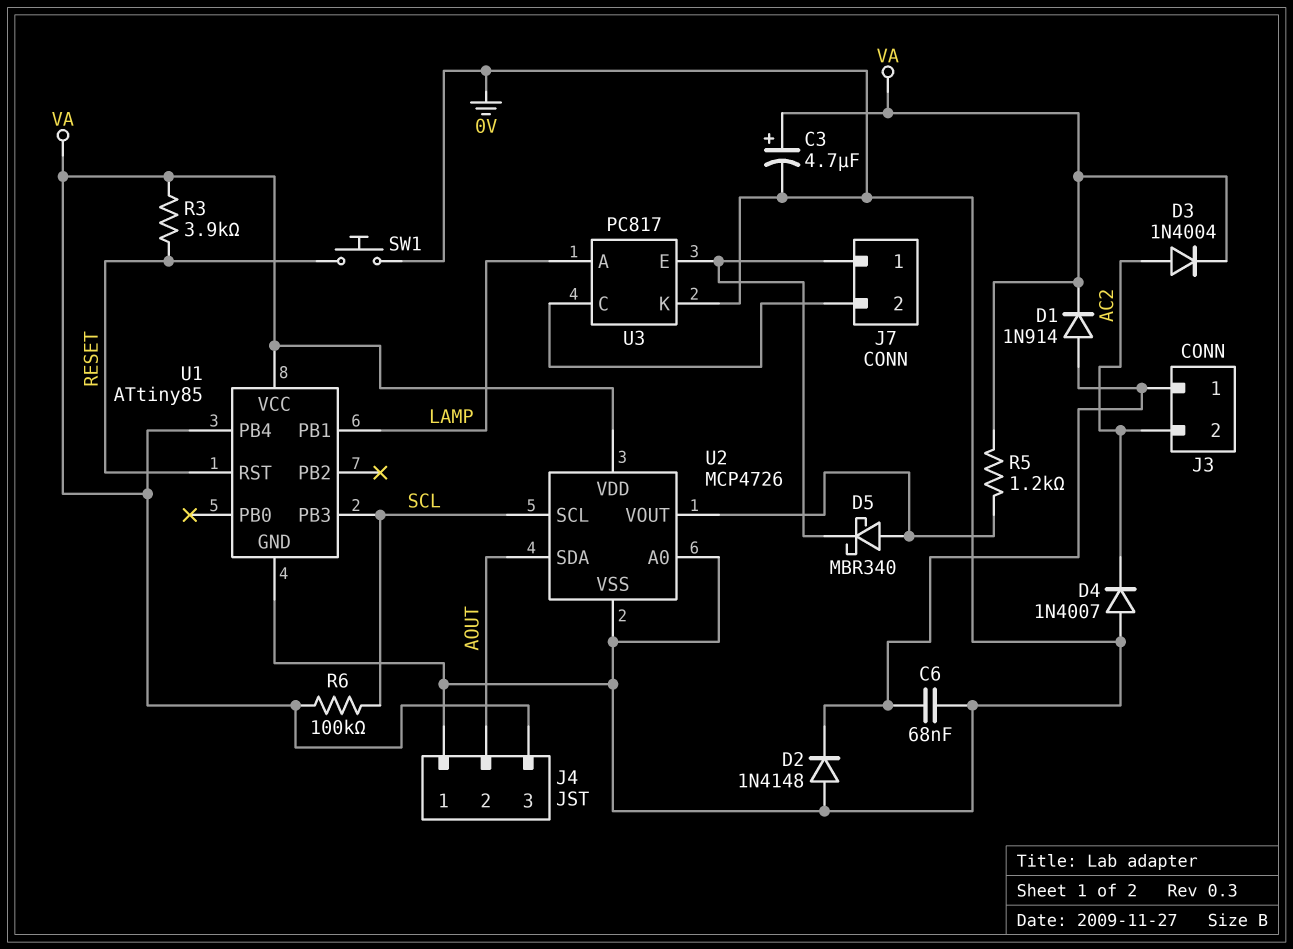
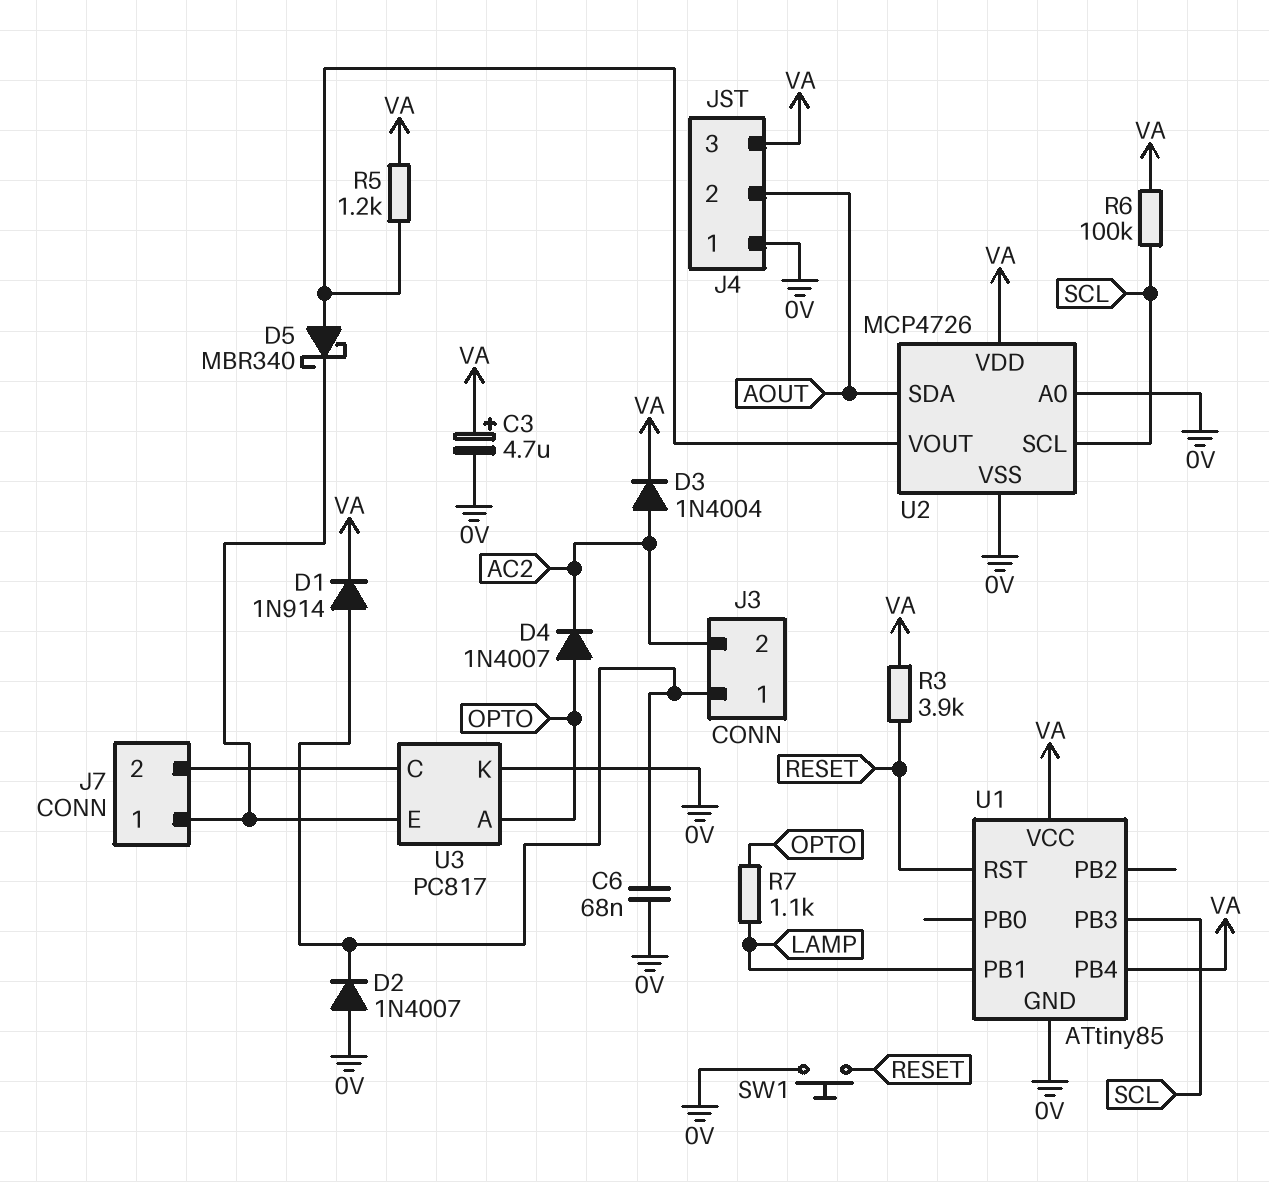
D2: diode 1N4148 (A 0V, K J3/1) -> diode 1N4007 (A 0V, K J3/1)
D4: diode 1N4007 (A 0V, K AC2) -> diode 1N4007 (A OPTO, K AC2)
R7: none -> 1.1k (LAMP, OPTO)
U3 pin A: LAMP -> OPTO

